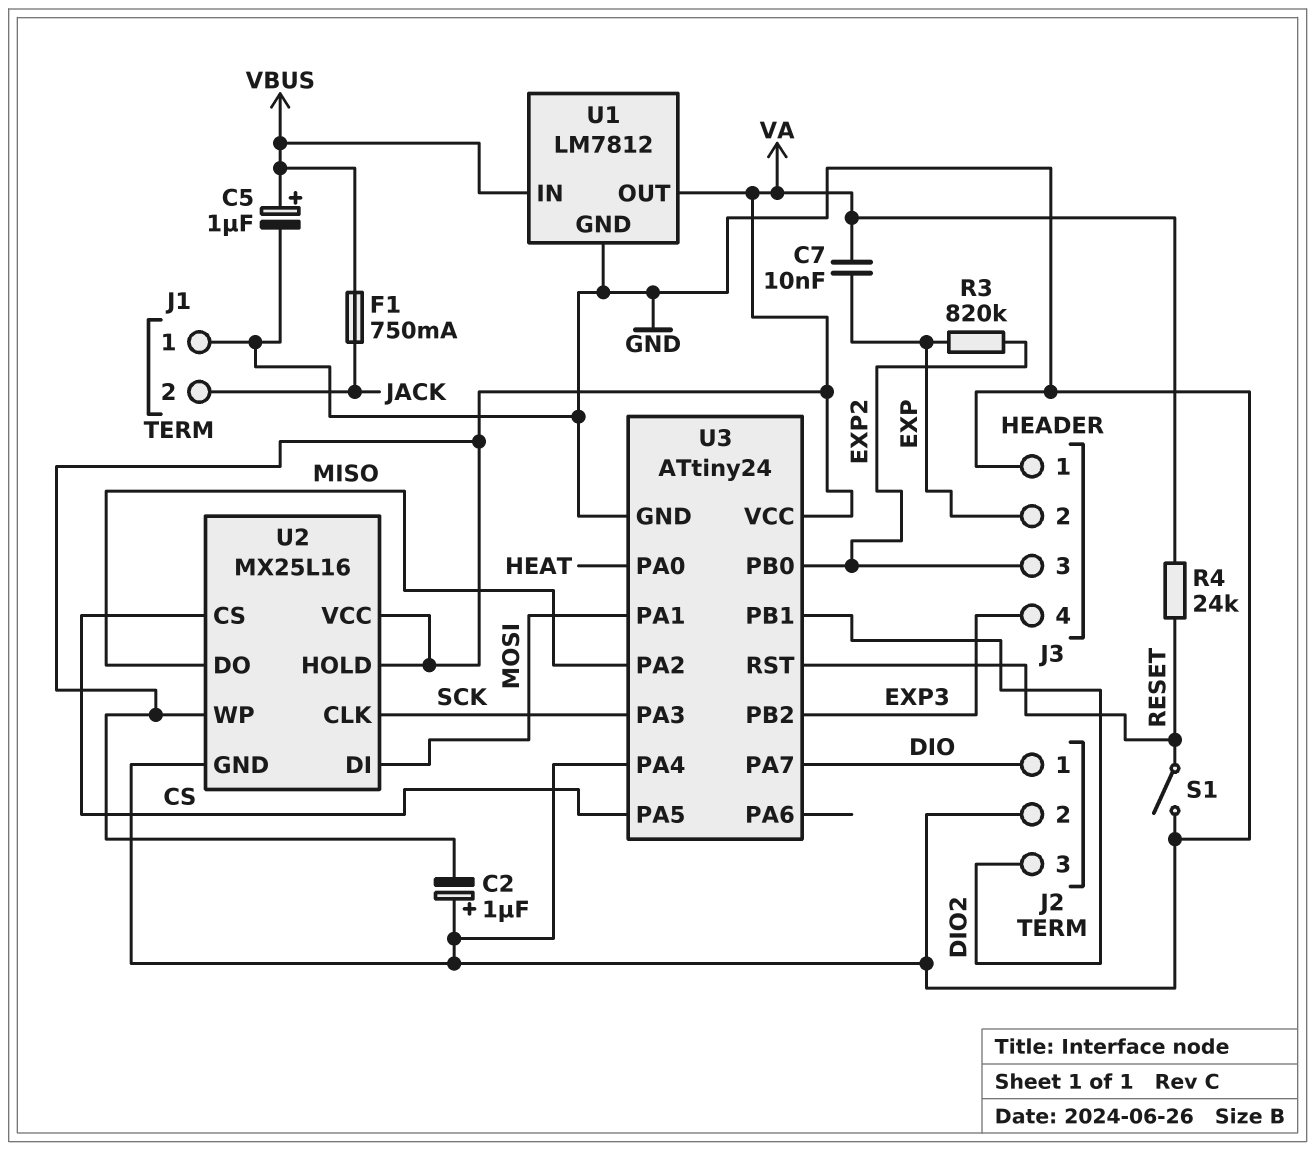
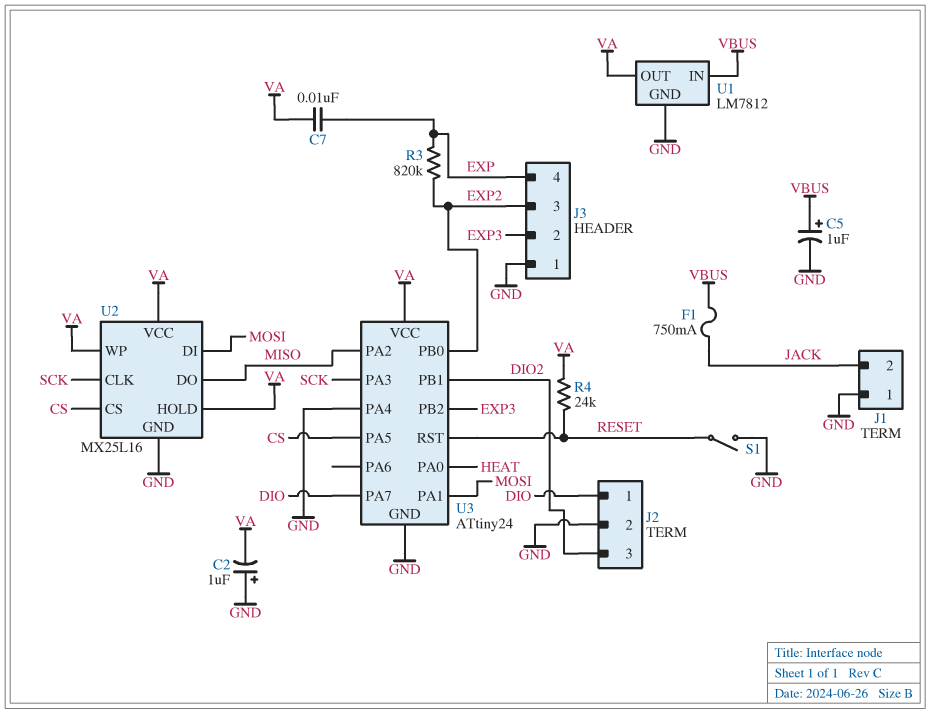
J3 pin 2: EXP -> EXP3
J3 pin 4: EXP3 -> EXP

